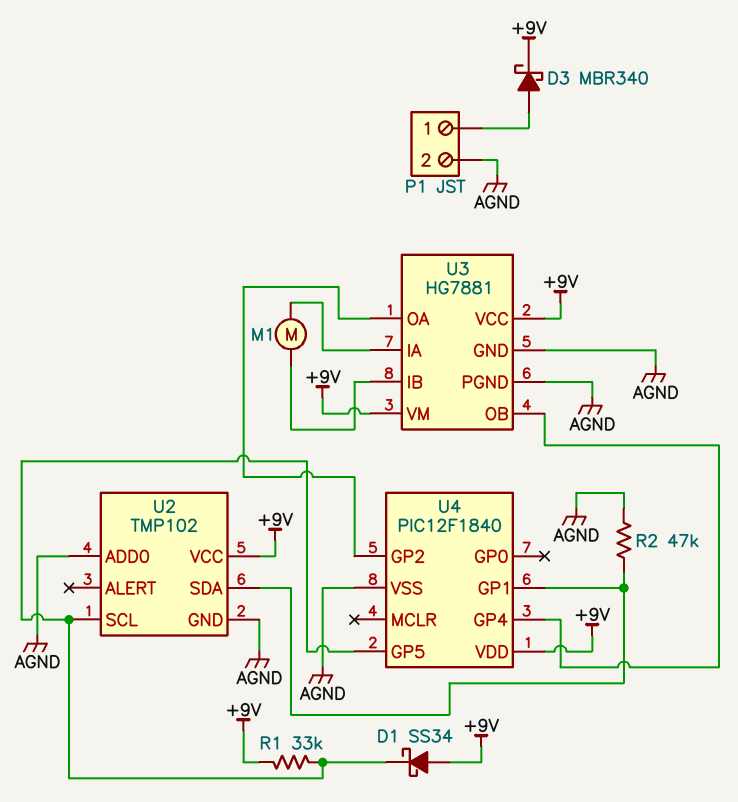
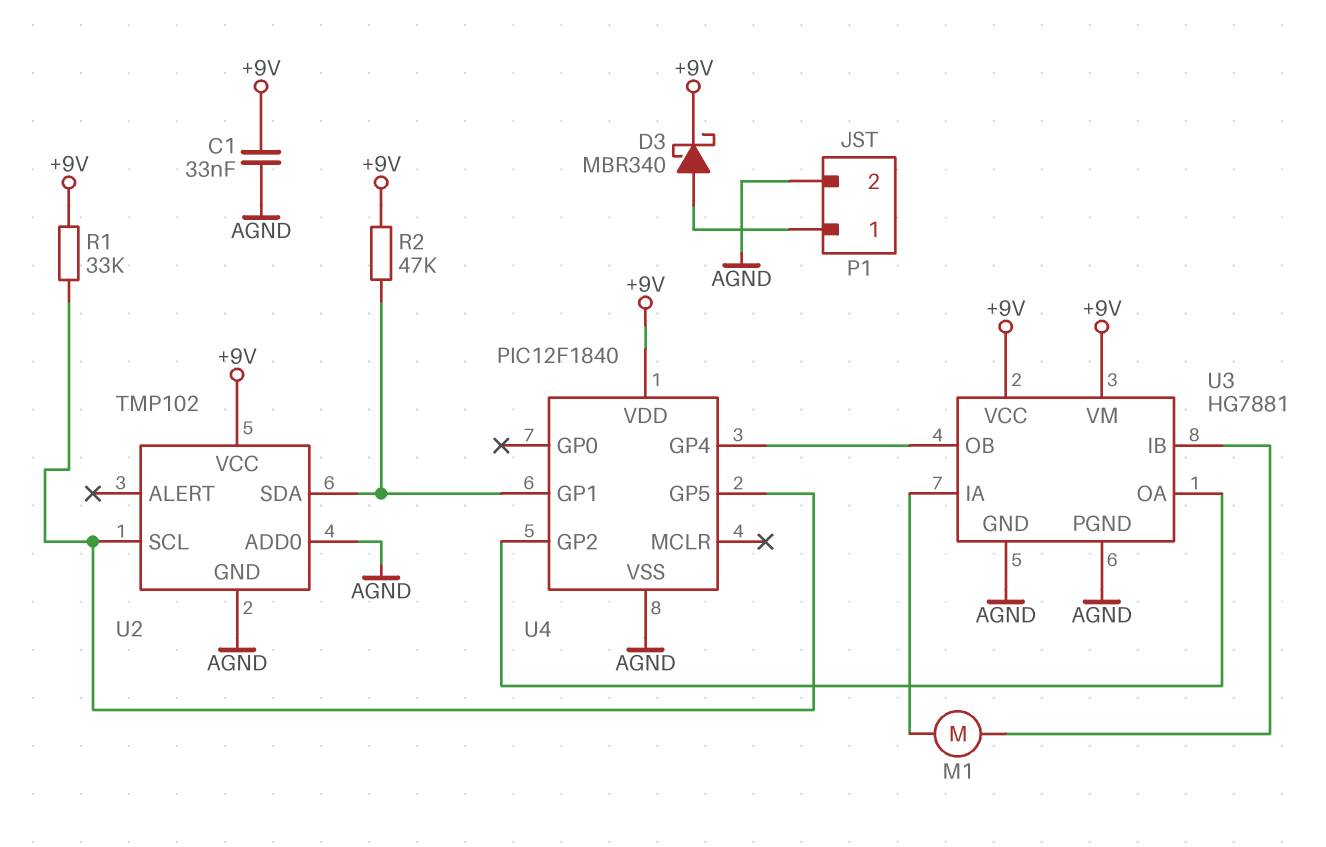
C1: none -> 33nF (+9V, AGND)
D1: schottky SS34 (A +9V, K U2/SCL) -> none
R2: 47k (AGND, U2/SDA) -> 47k (+9V, U2/SDA)

